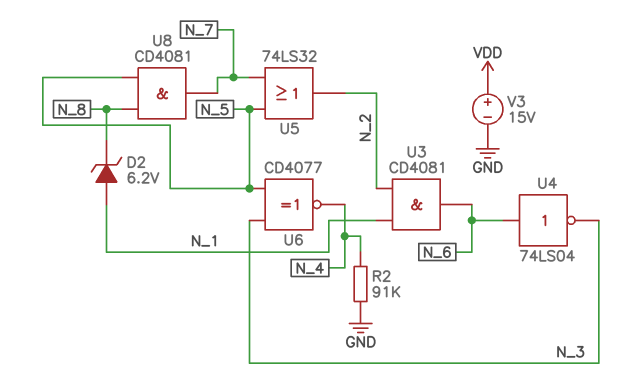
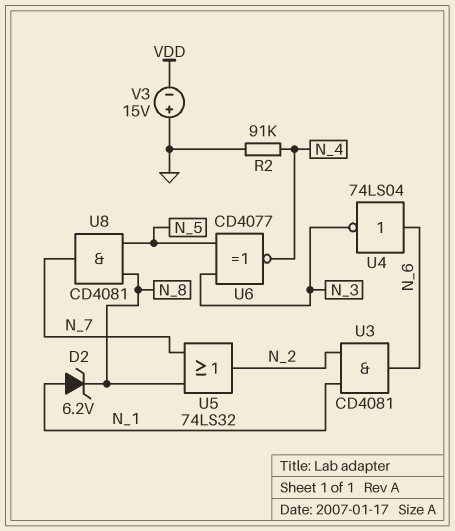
U5: OR 74LS32 (in N_5, in N_7, out N_2) -> OR 74LS32 (in N_7, in N_8, out N_2)
V3: 15V (plus VDD, minus GND) -> 15V (plus GND, minus VDD)

